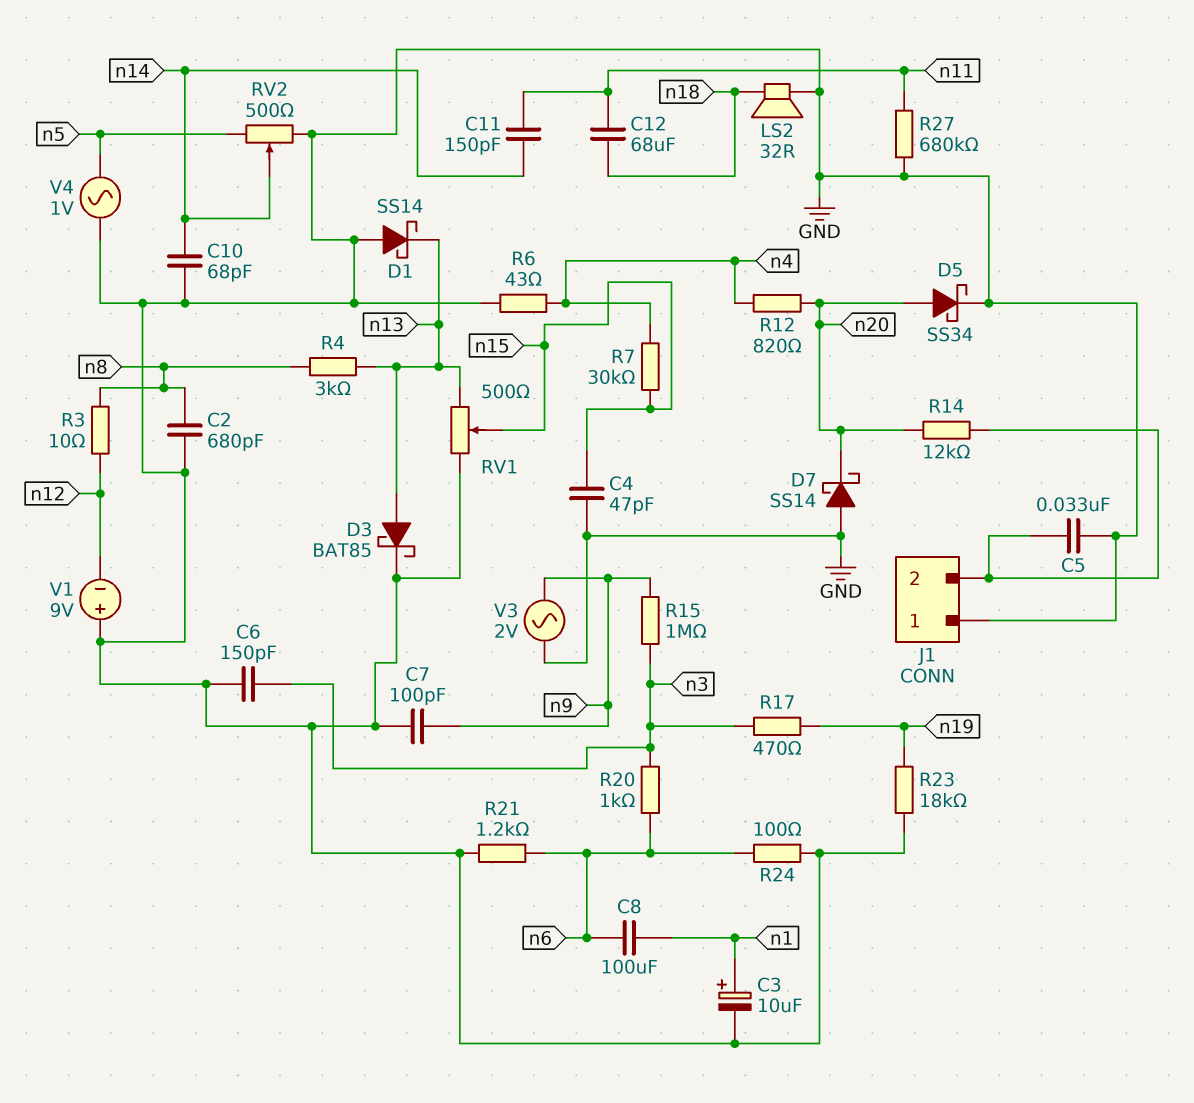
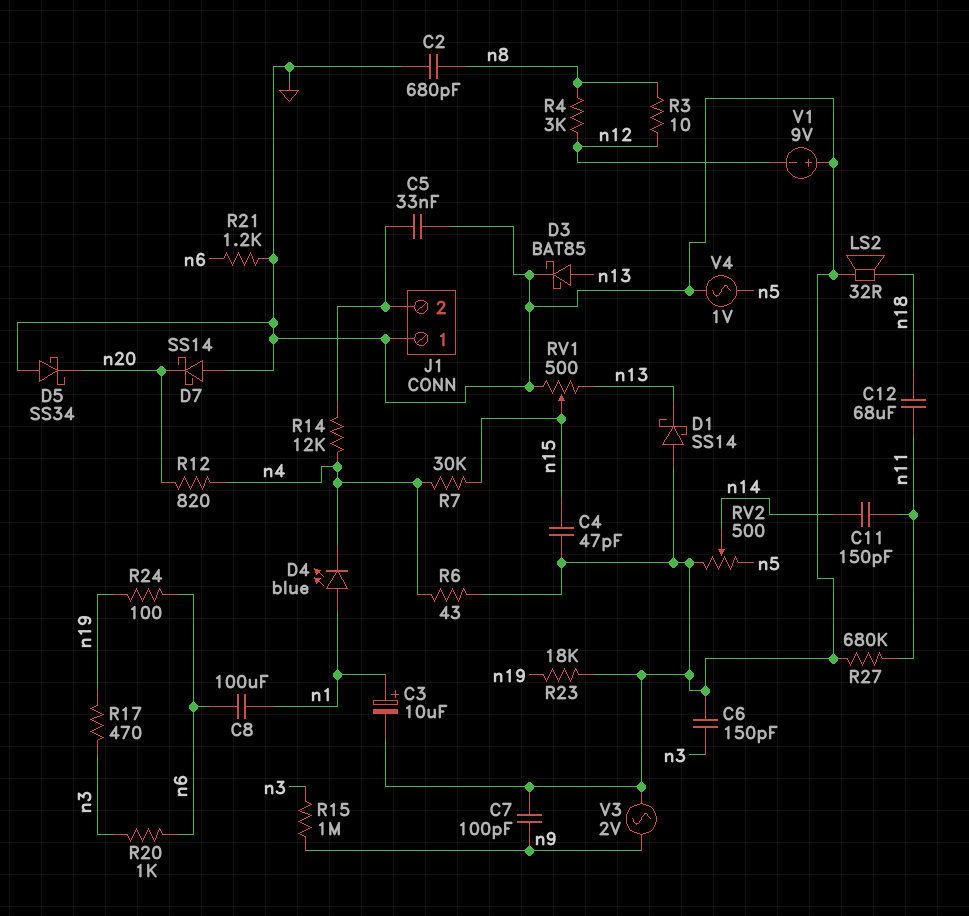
C10: 68pF (GND, n14) -> none
D4: none -> LED blue (A n1, K n4)
D5: schottky SS34 (A n20, K GND) -> schottky SS34 (A GND, K n20)
R4: 3k (n8, n13) -> 3k (n8, n12)
R14: 12k (J1/2, n20) -> 12k (J1/2, n4)
R24: 100 (GND, n6) -> 100 (n6, n19)

